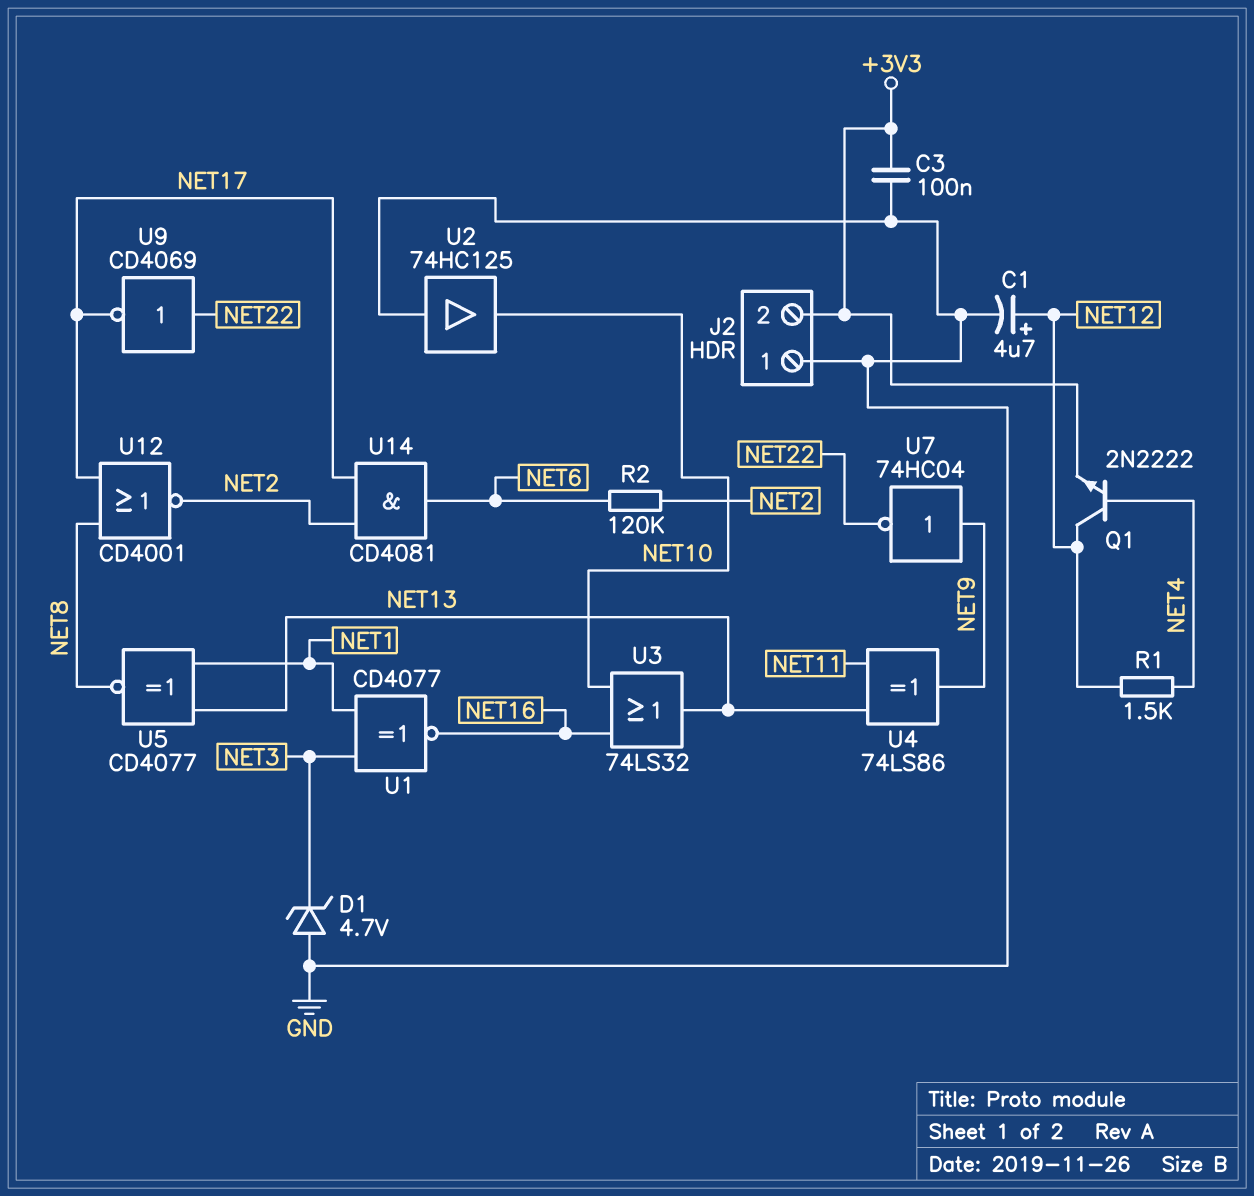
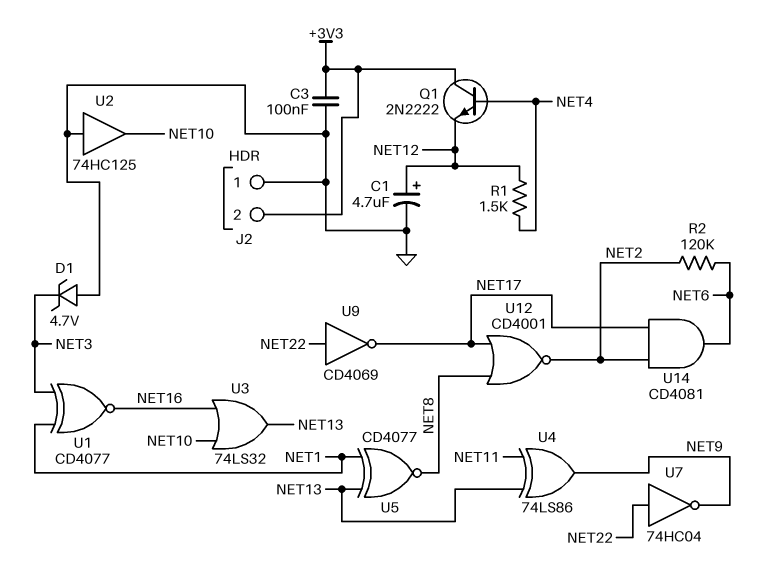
Q1: NPN 2N2222 (B NET4, C NET12, E +3V3) -> NPN 2N2222 (B NET4, C +3V3, E NET12)
U7: NOT 74HC04 (in NET9, out NET22) -> NOT 74HC04 (in NET22, out NET9)

